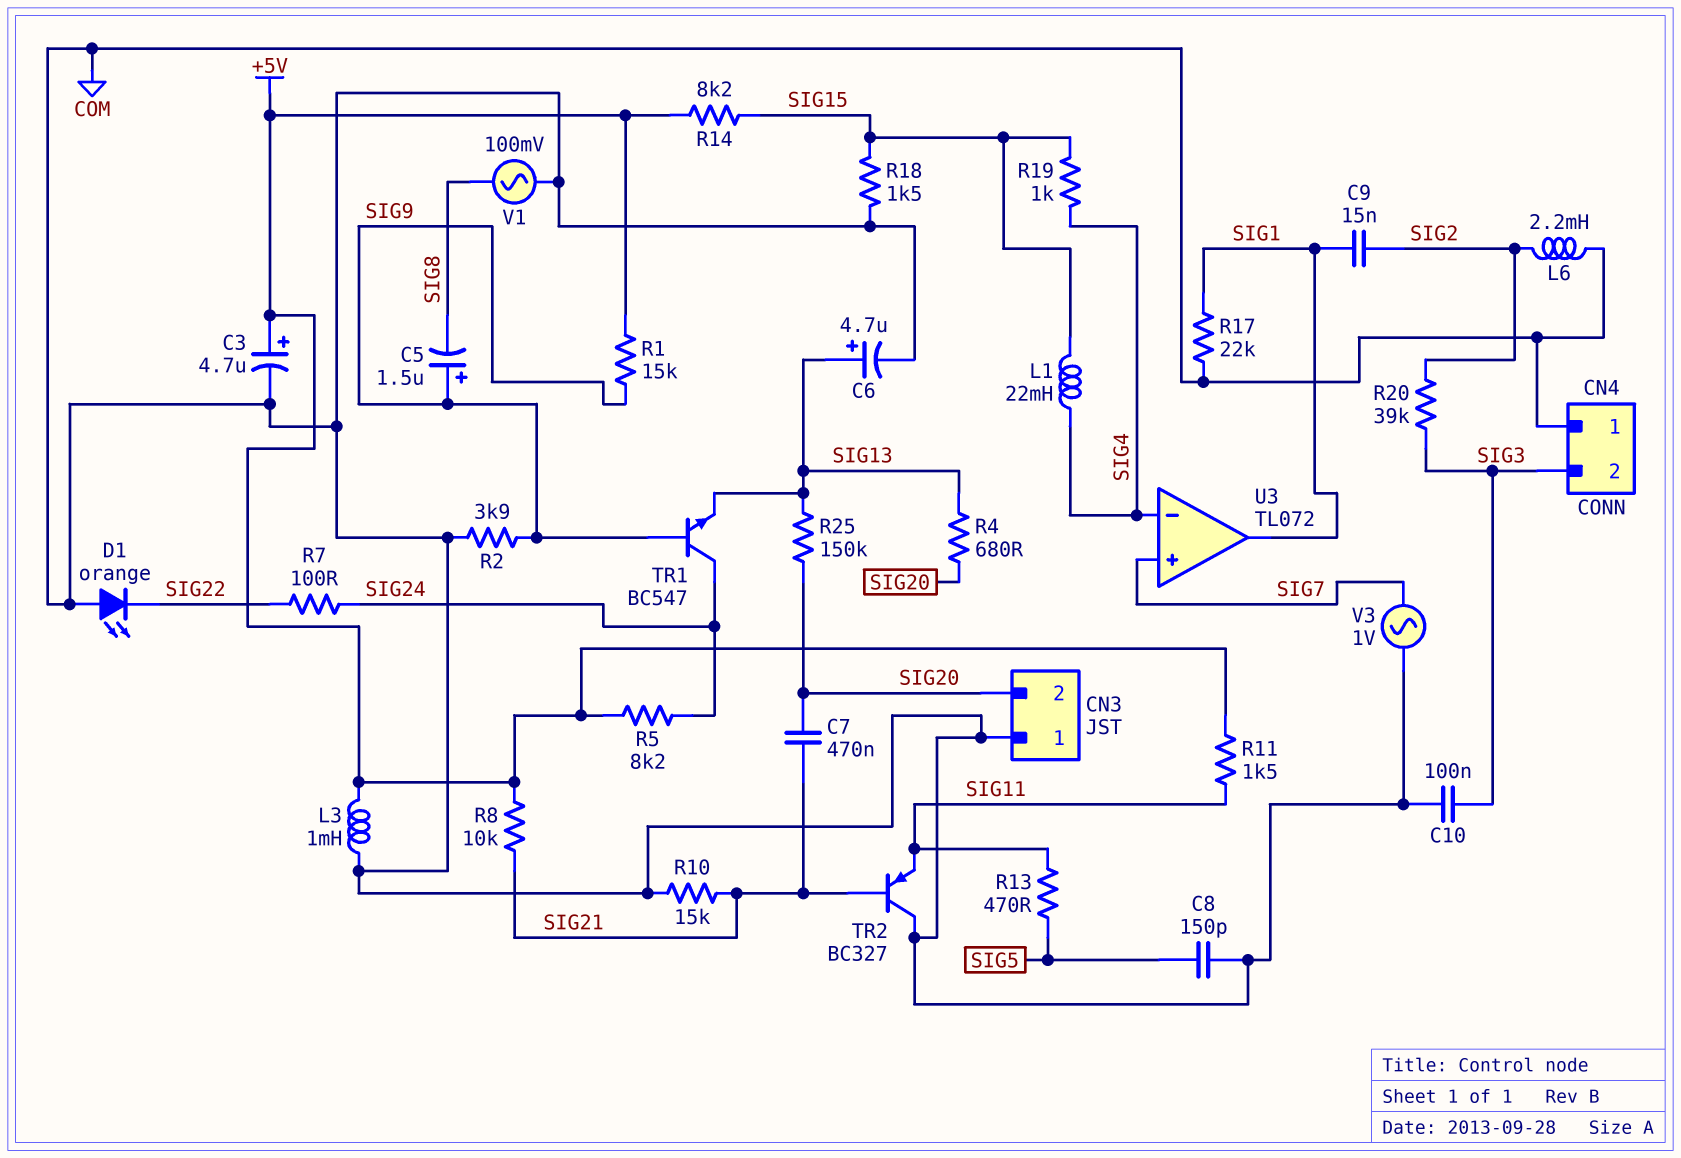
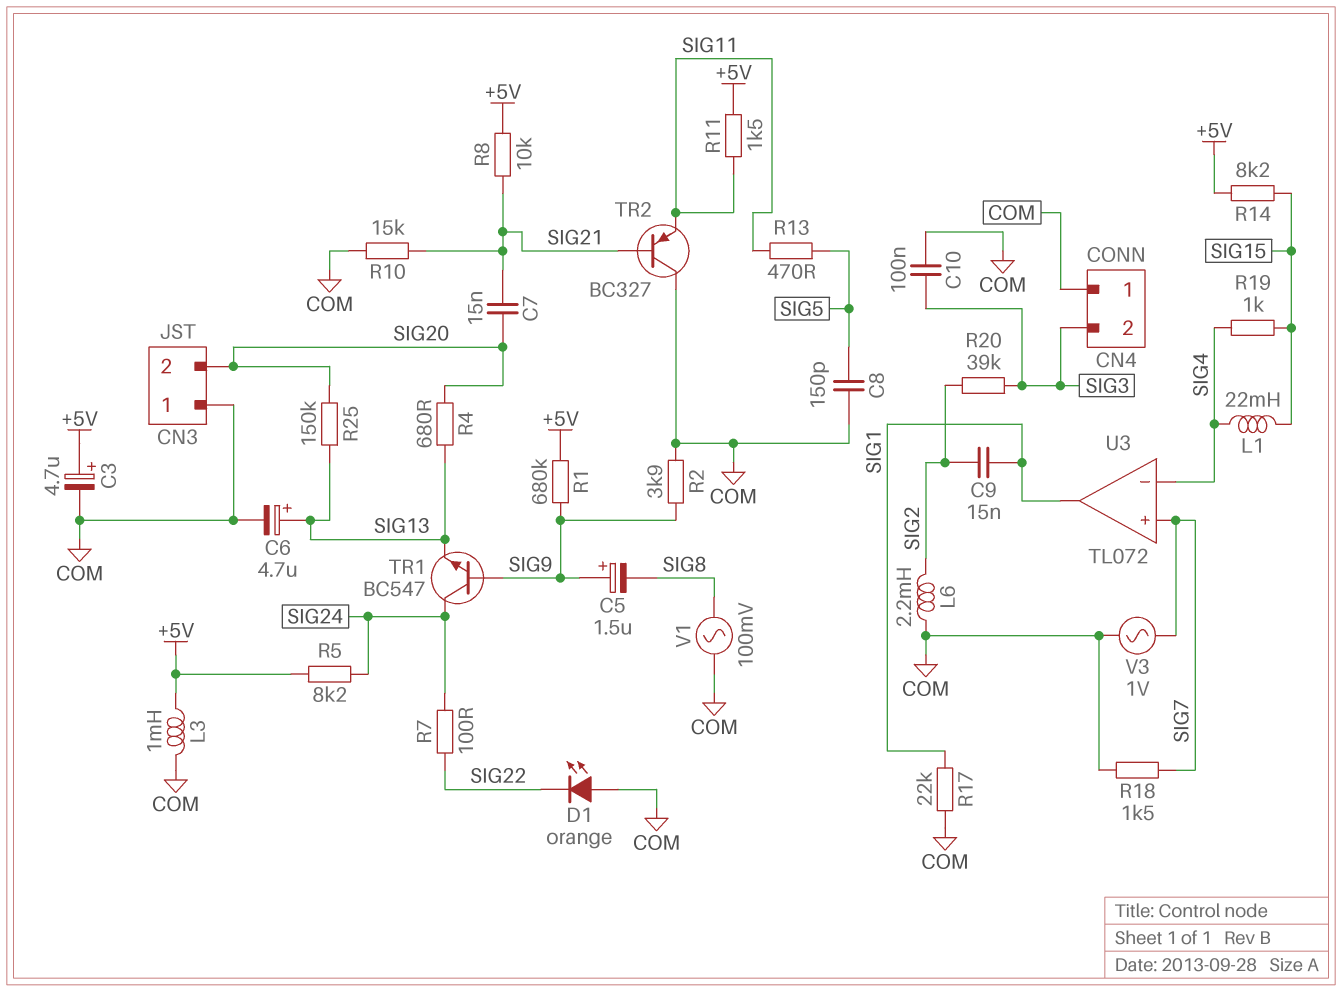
C7: 470nF (SIG20, SIG21) -> 15nF (SIG20, SIG21)
R1: 15k (+5V, SIG9) -> 680k (+5V, SIG9)
R18: 1.5k (COM, SIG15) -> 1.5k (COM, SIG7)

